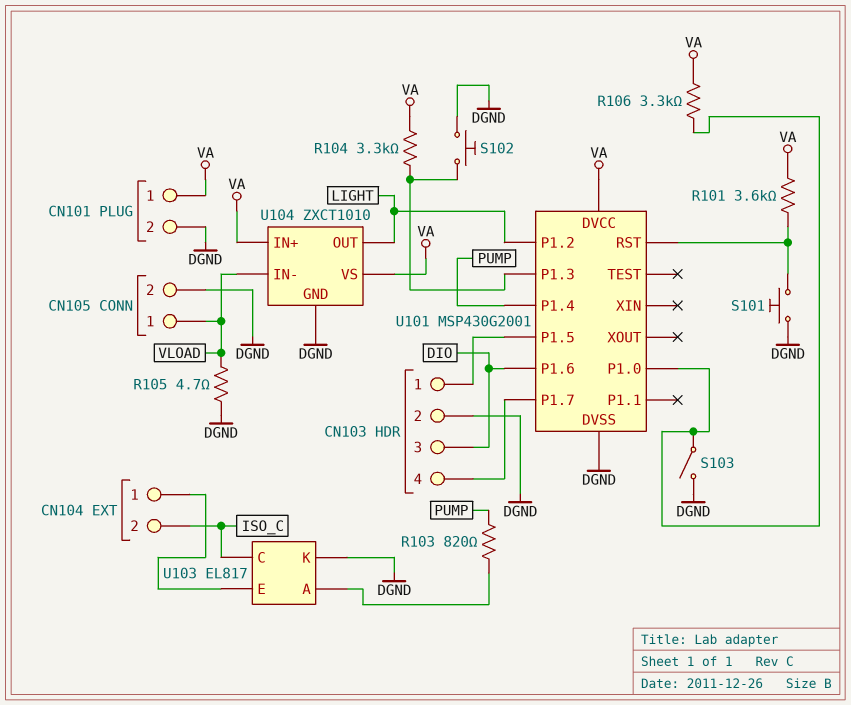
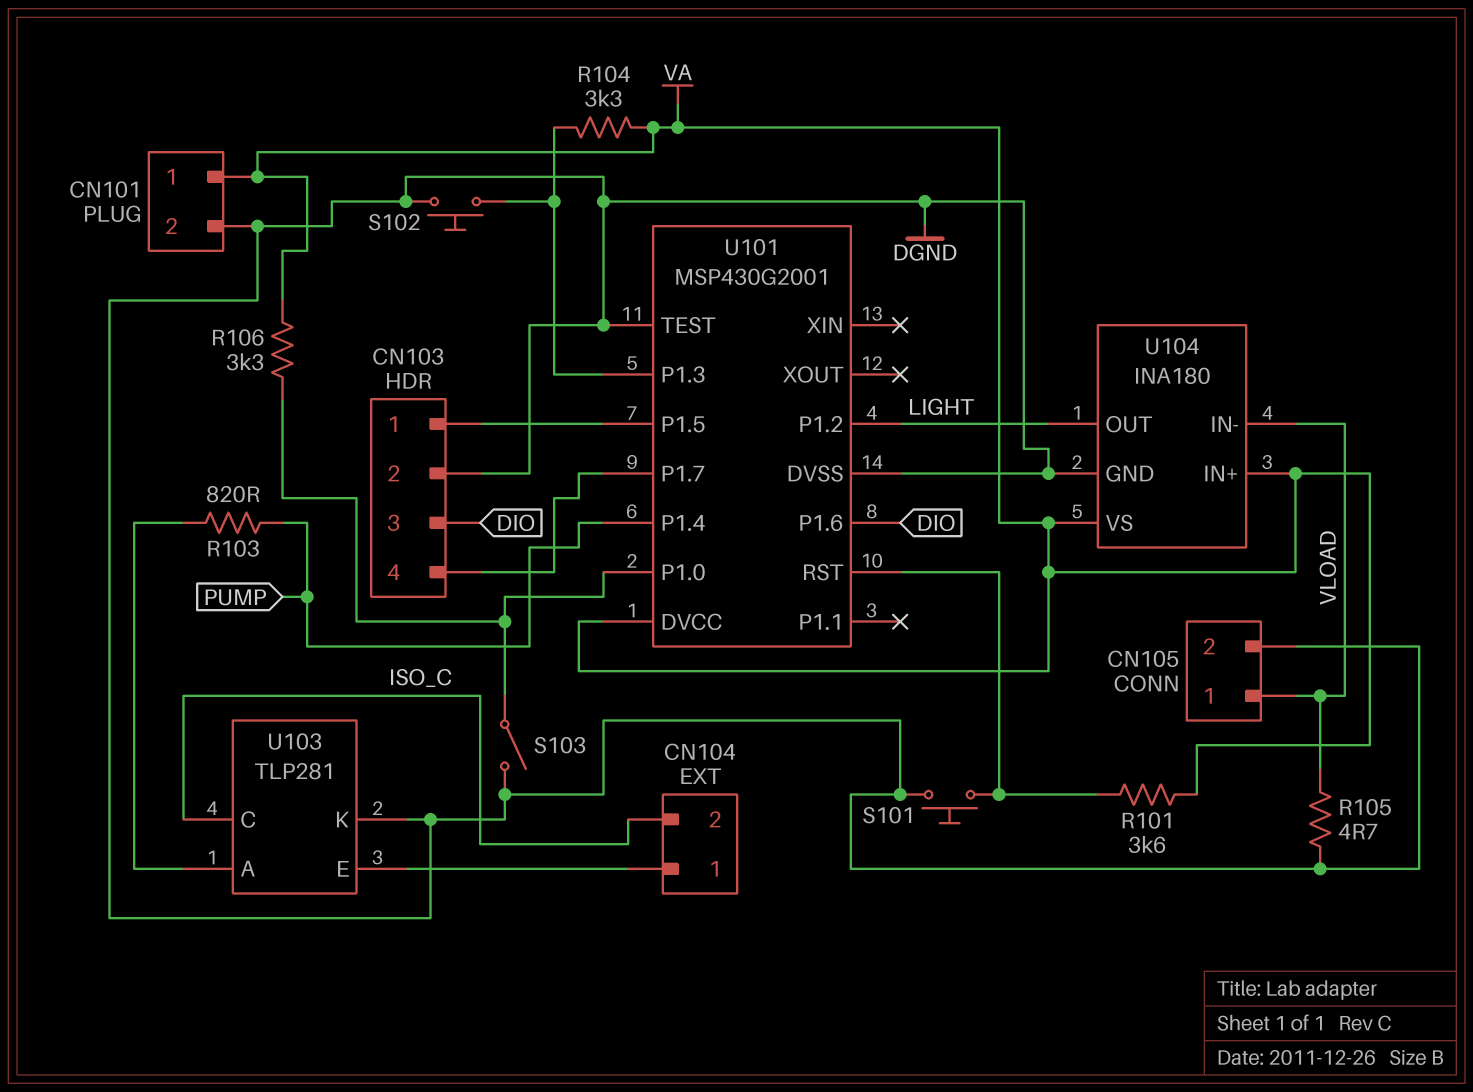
U101 pin TEST: none -> DGND
U103: EL817 -> TLP281
U104: ZXCT1010 -> INA180

